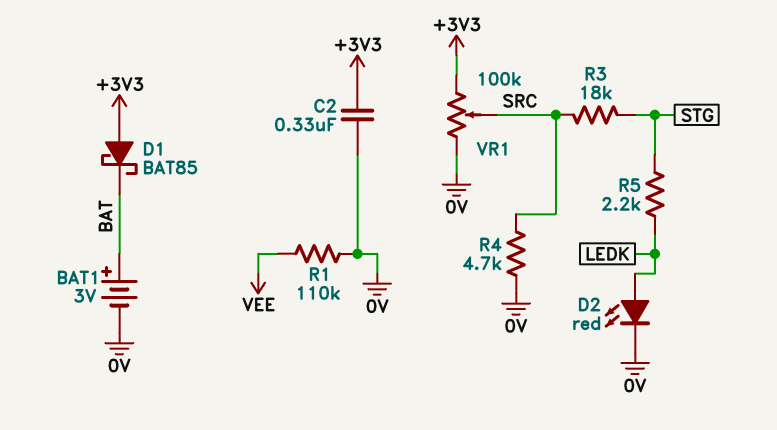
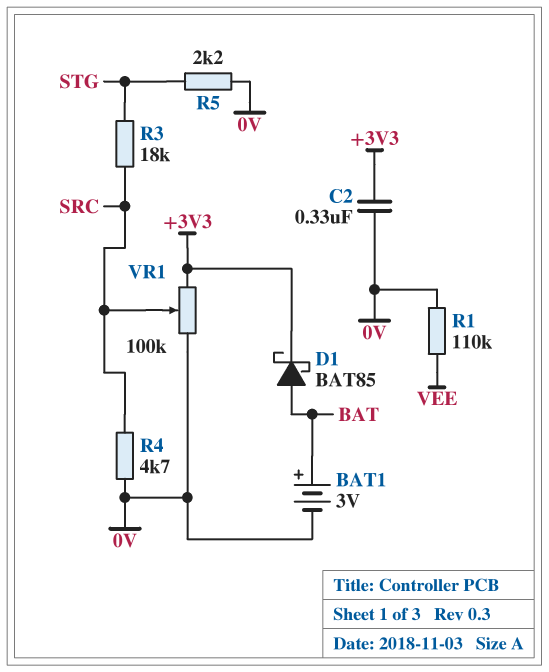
D1: schottky BAT85 (A +3V3, K BAT) -> schottky BAT85 (A BAT, K +3V3)
D2: LED red (A LEDK, K 0V) -> none
R5: 2.2k (LEDK, STG) -> 2.2k (0V, STG)

